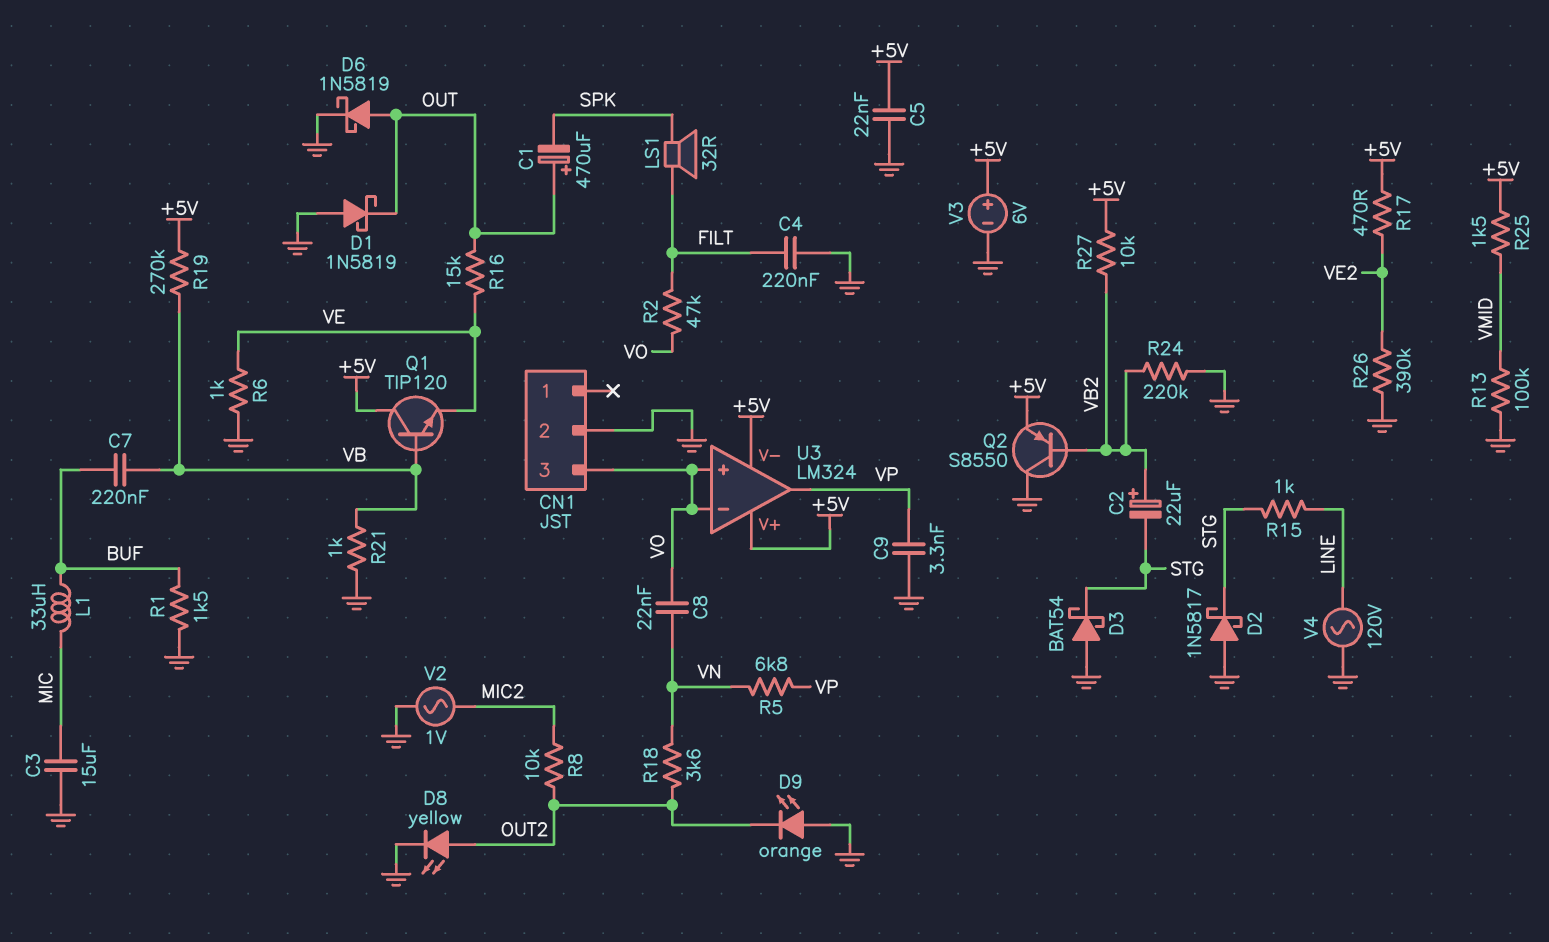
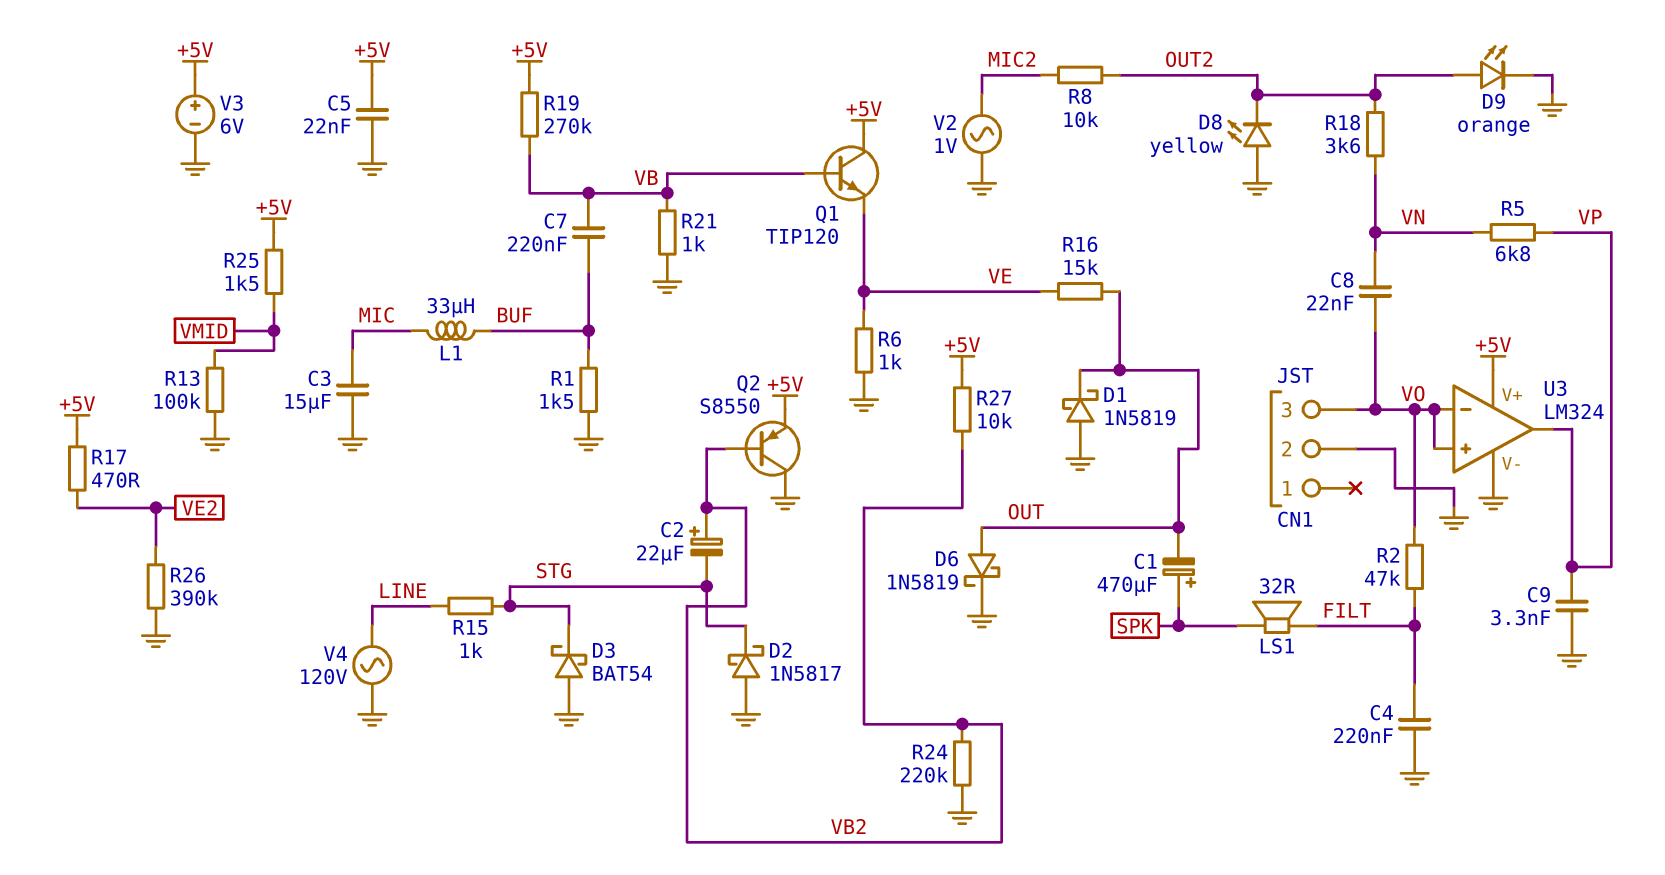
C1: 470uF (plus OUT, minus SPK) -> 470uF (plus SPK, minus OUT)
D8: LED yellow (A OUT2, K GND) -> LED yellow (A GND, K OUT2)
D9: LED orange (A GND, K OUT2) -> LED orange (A OUT2, K GND)
U3 pin V-: +5V -> GND

